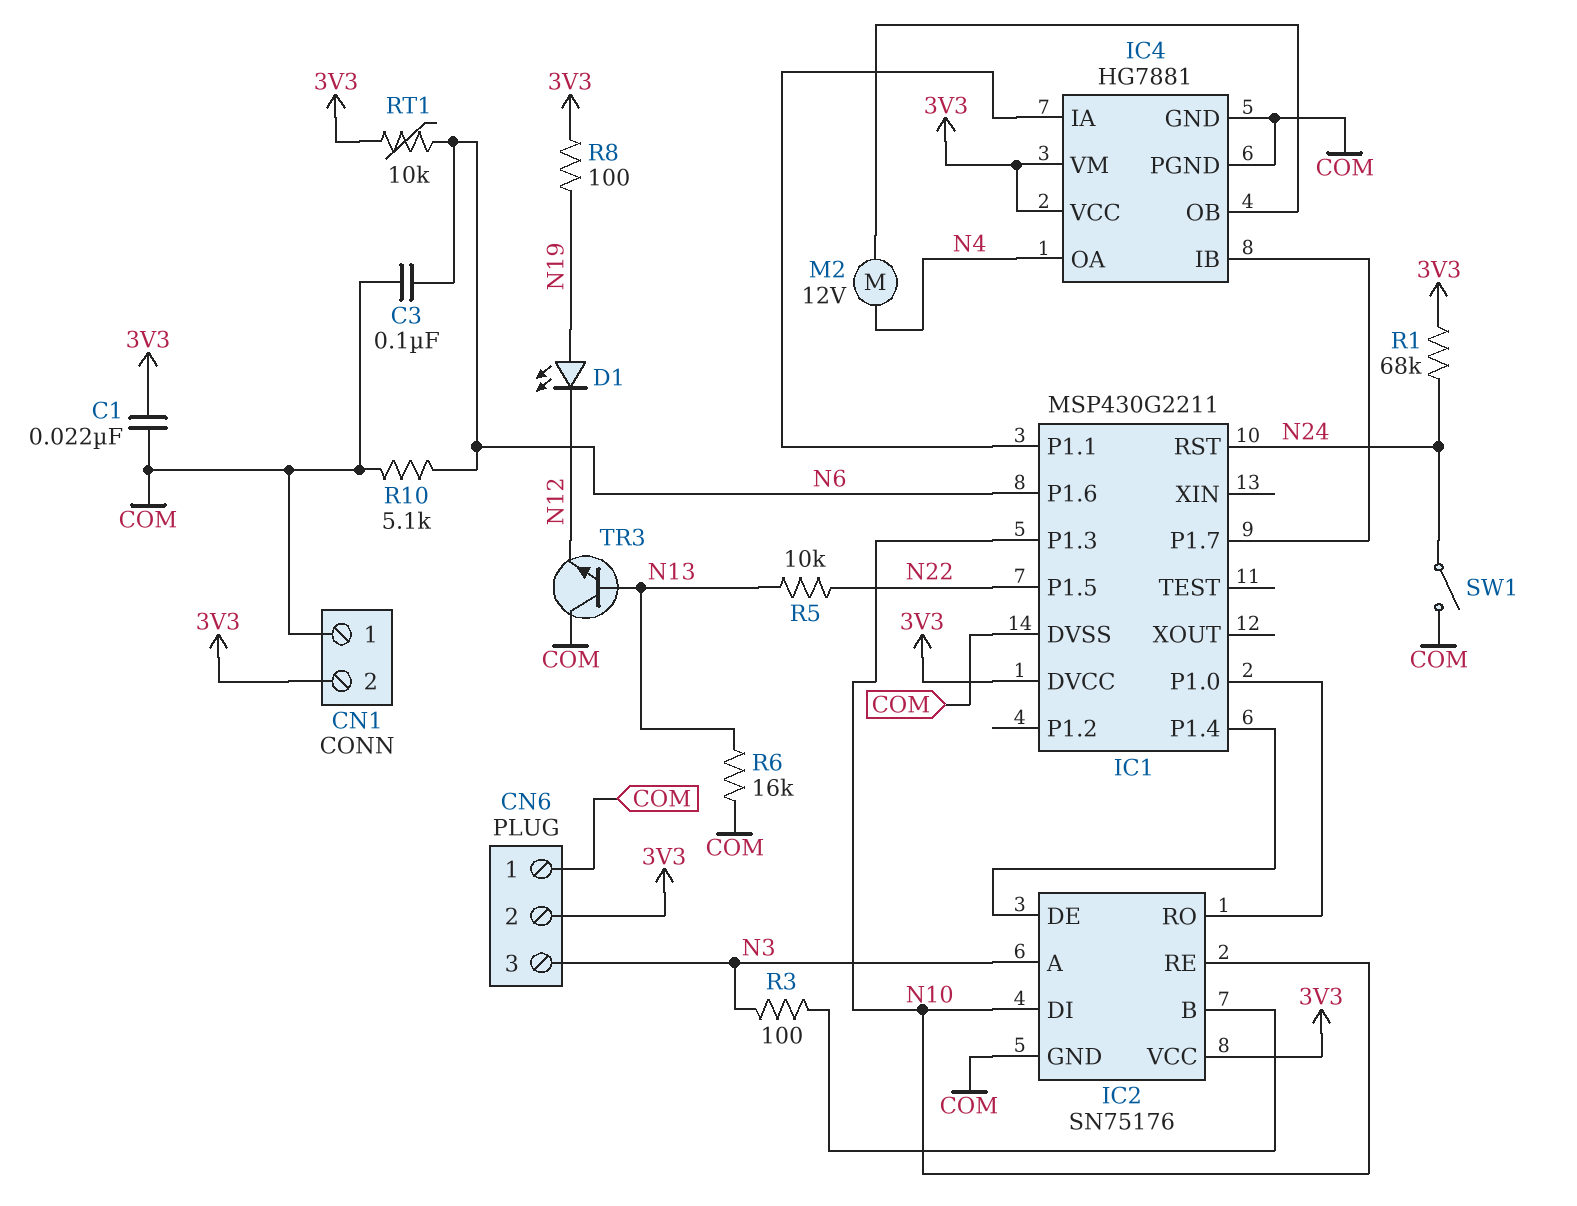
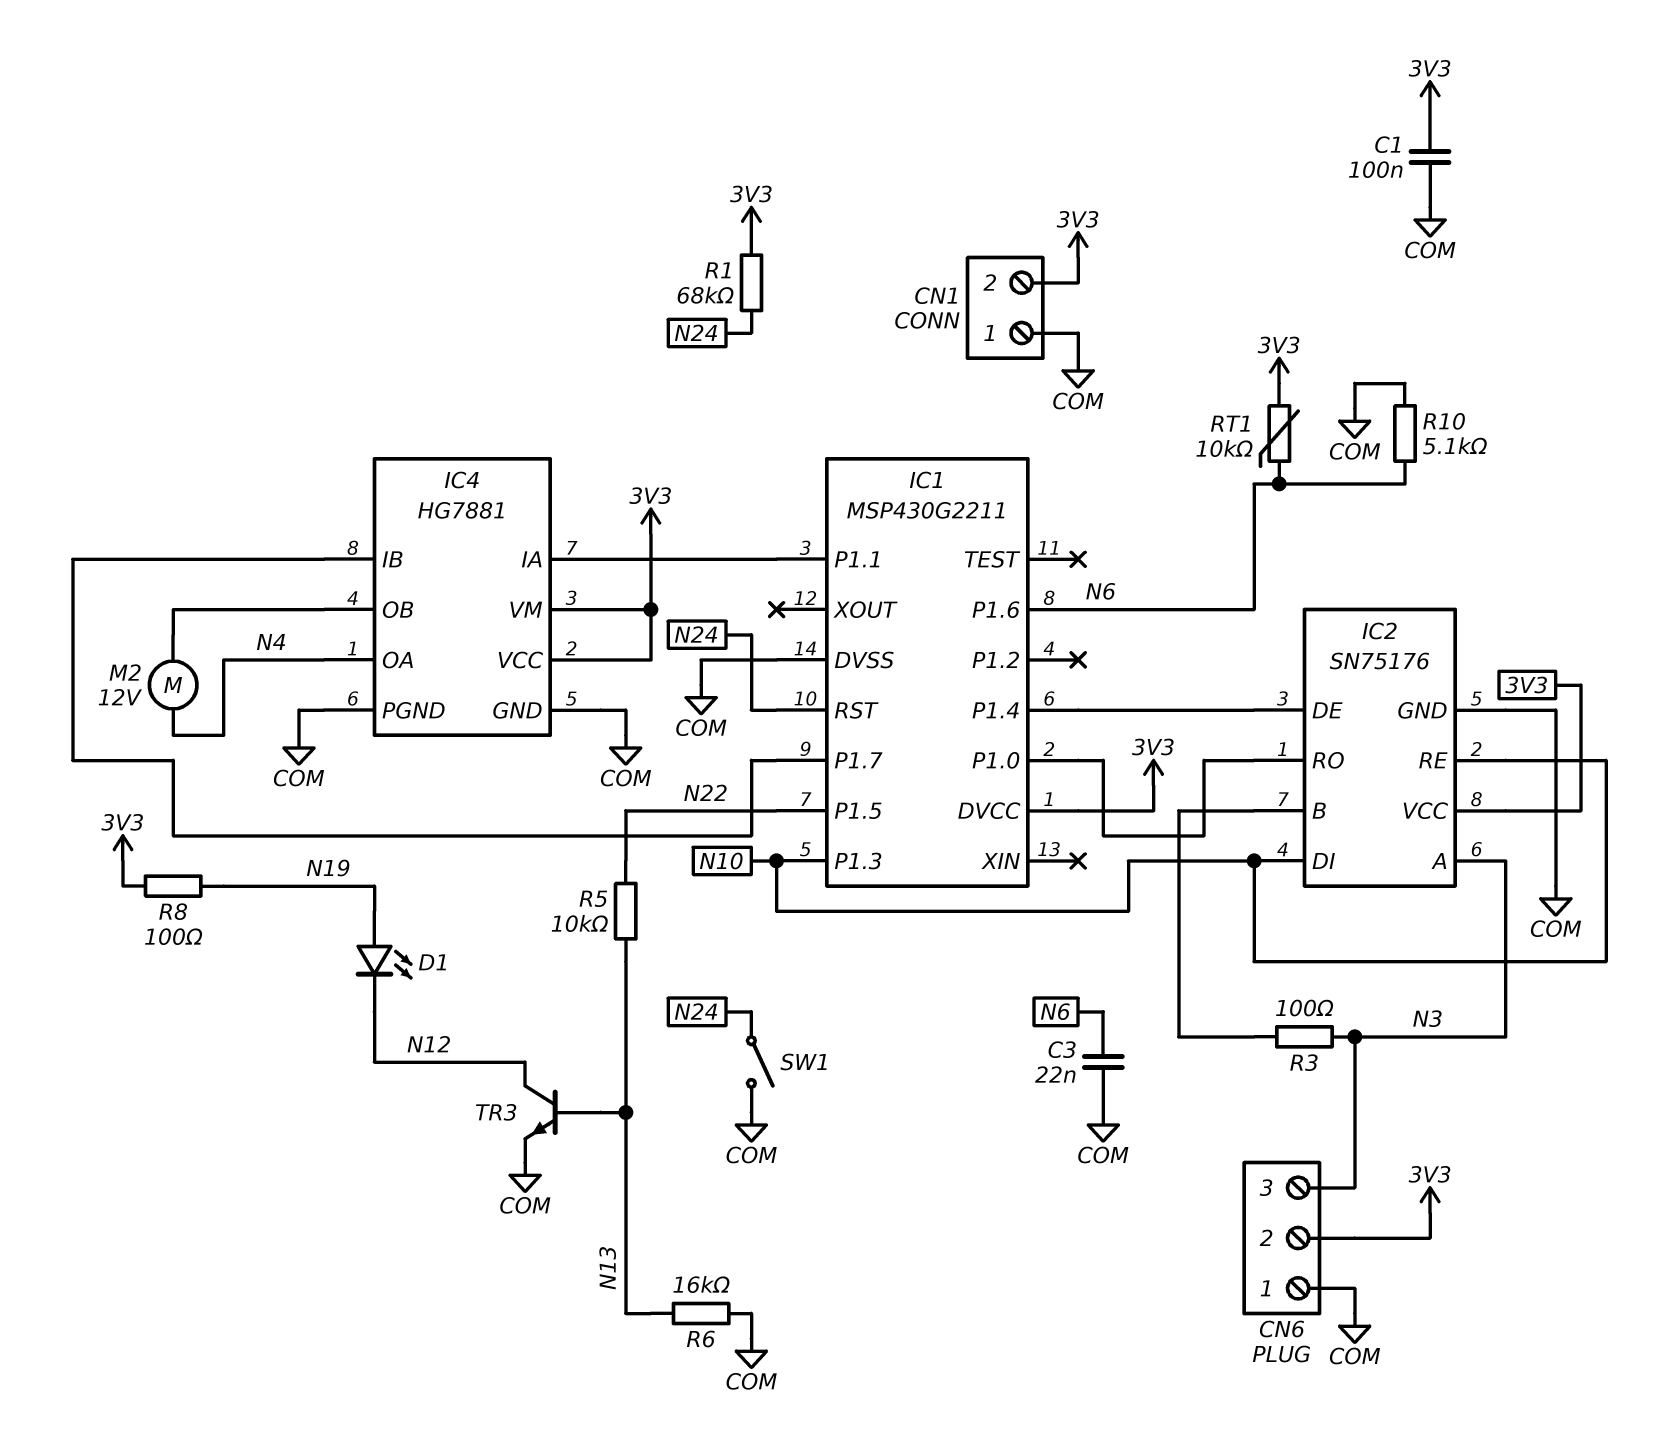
C1: 22nF (3V3, COM) -> 100nF (3V3, COM)
C3: 100nF (COM, N6) -> 22nF (COM, N6)
TR3: NPN (B N13, C COM, E N12) -> NPN (B N13, C N12, E COM)

